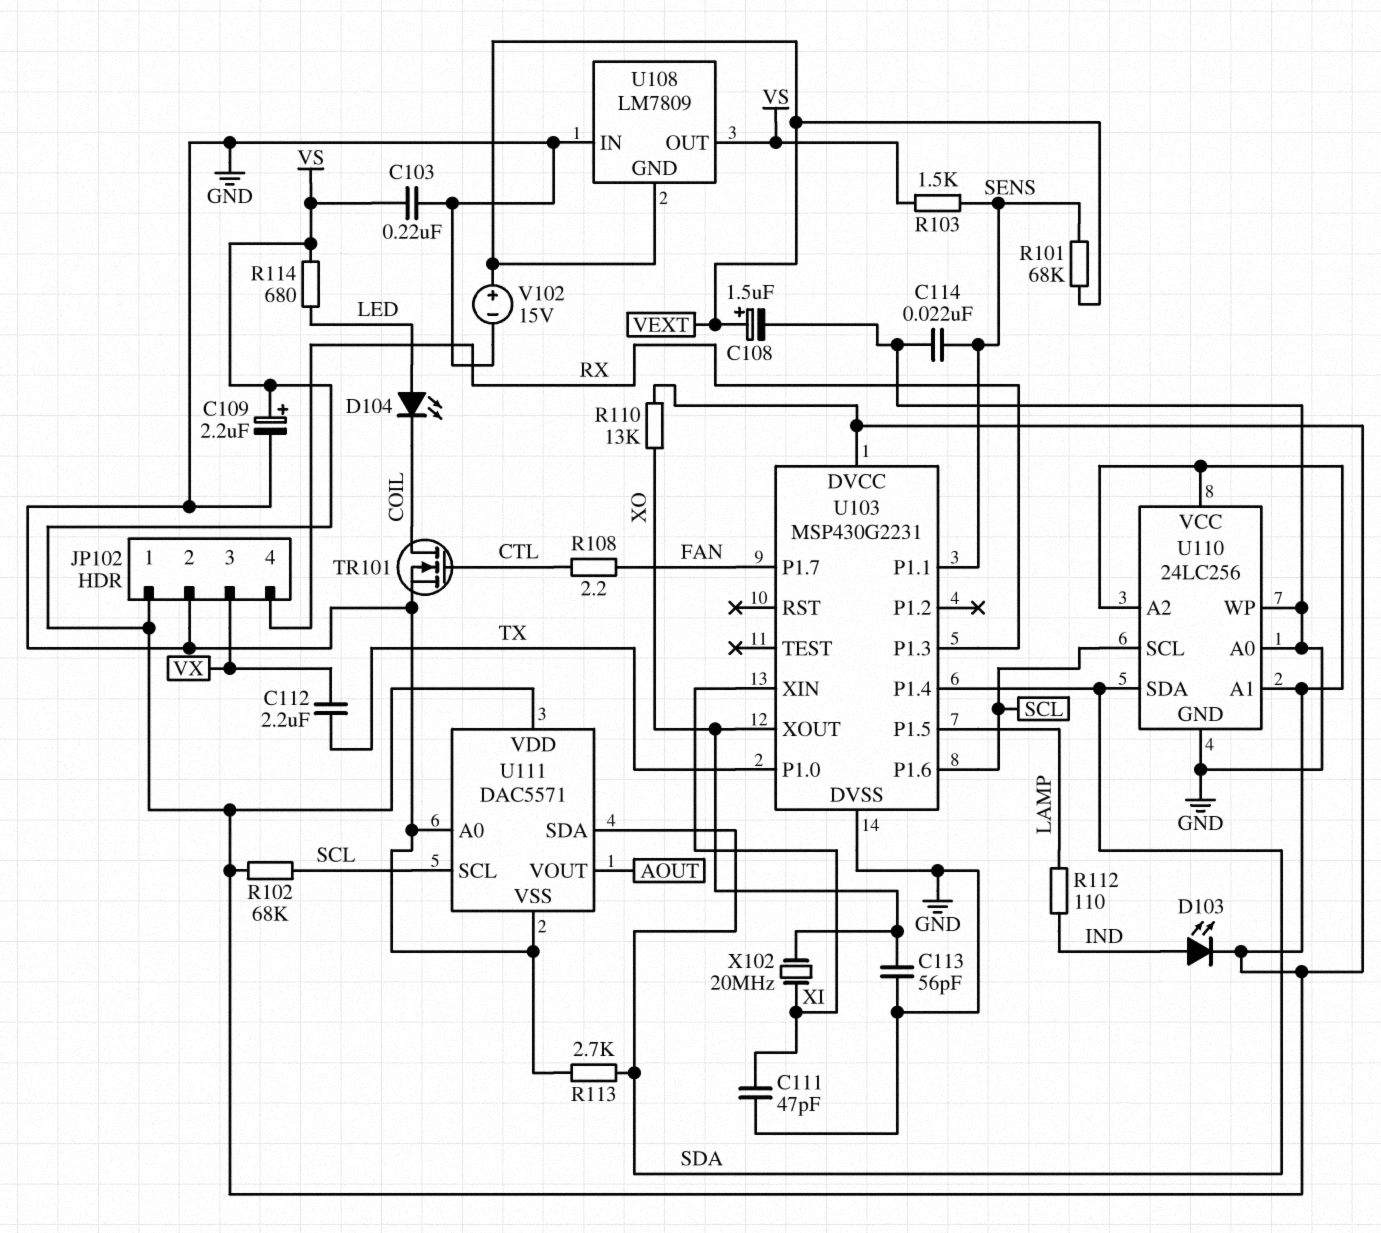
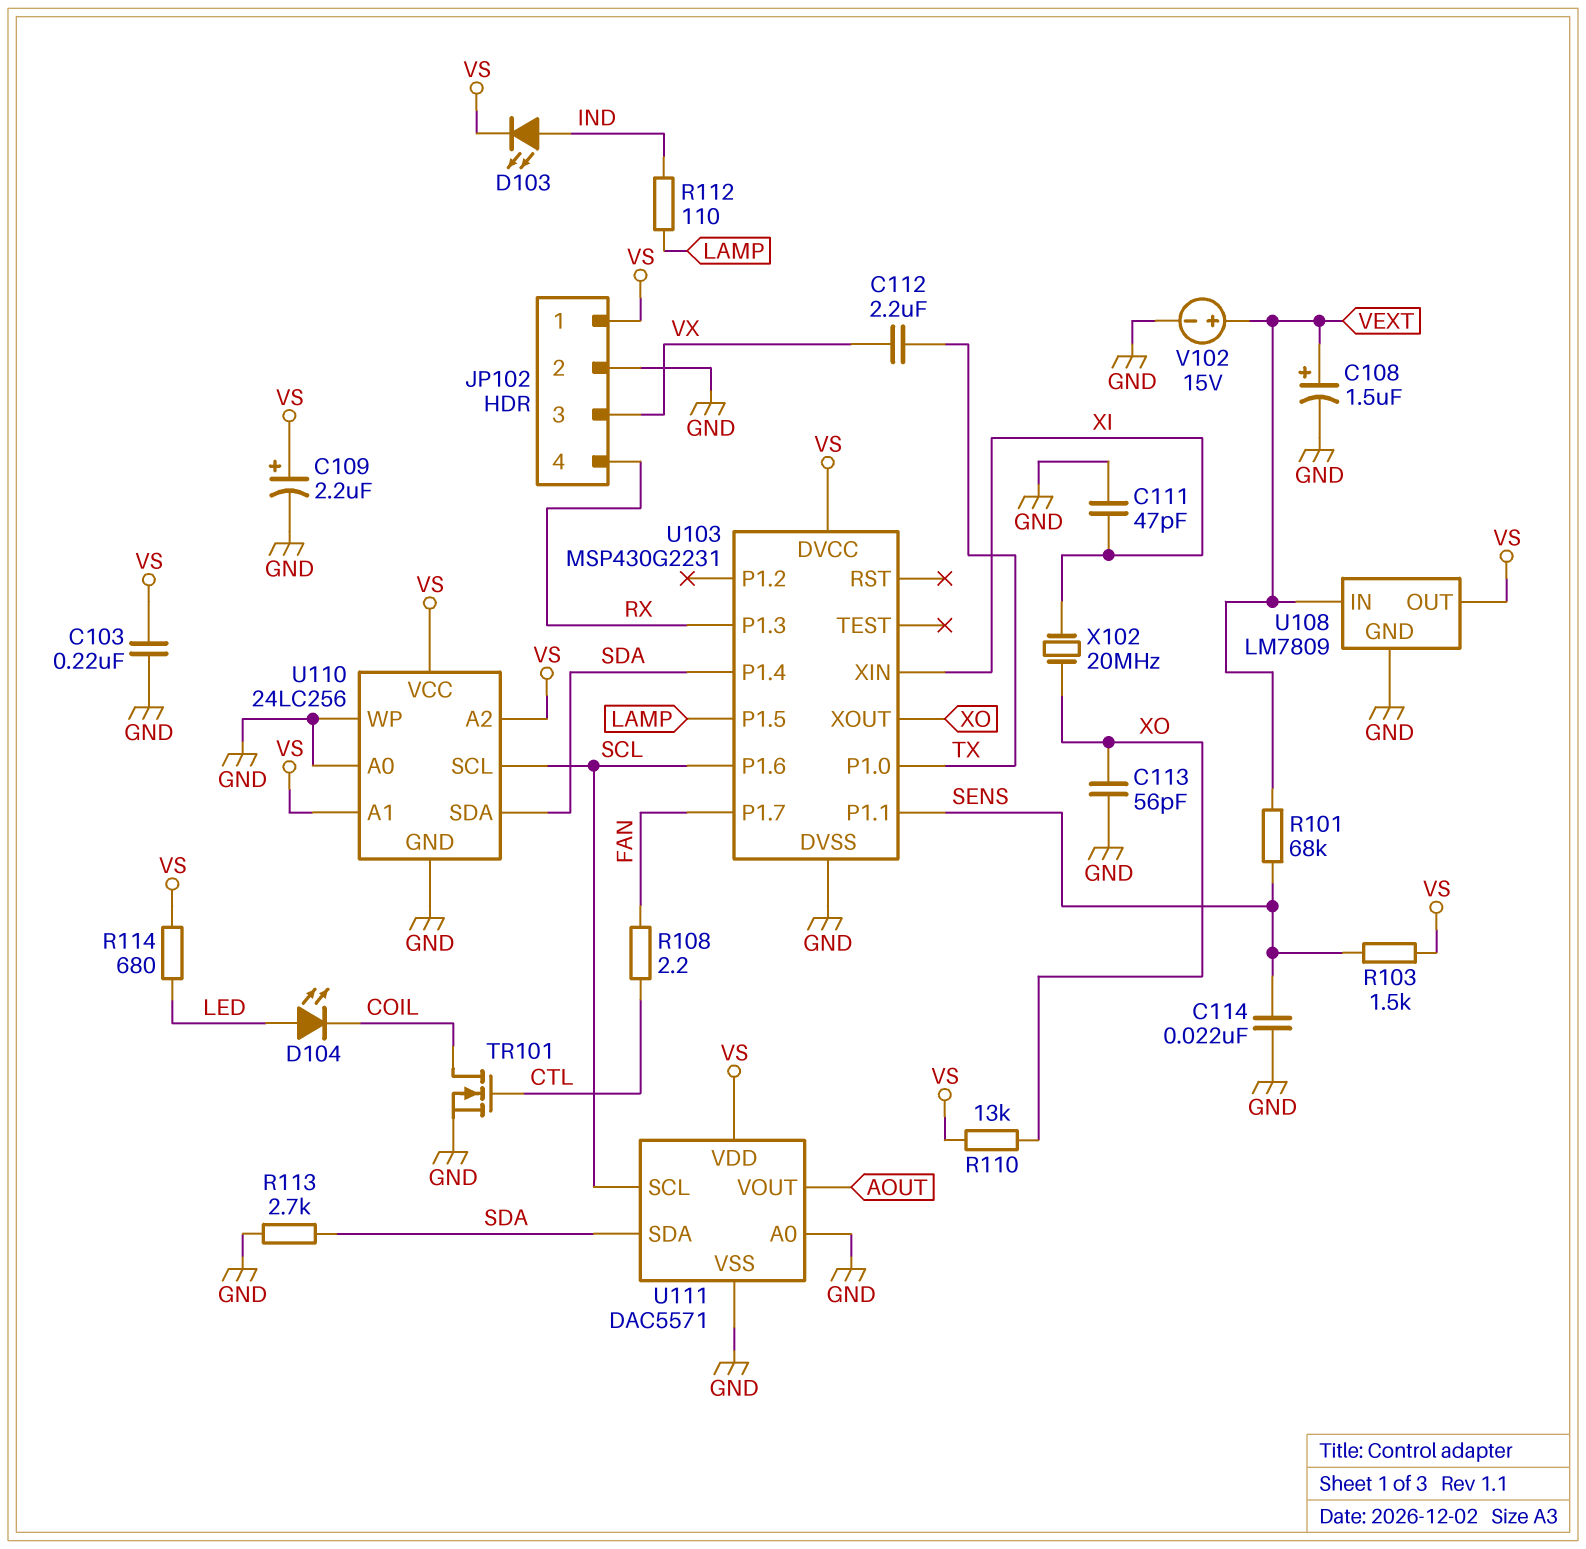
R102: 68k (SCL, VS) -> none
U108 pin GND: VEXT -> GND
U108 pin IN: GND -> VEXT

